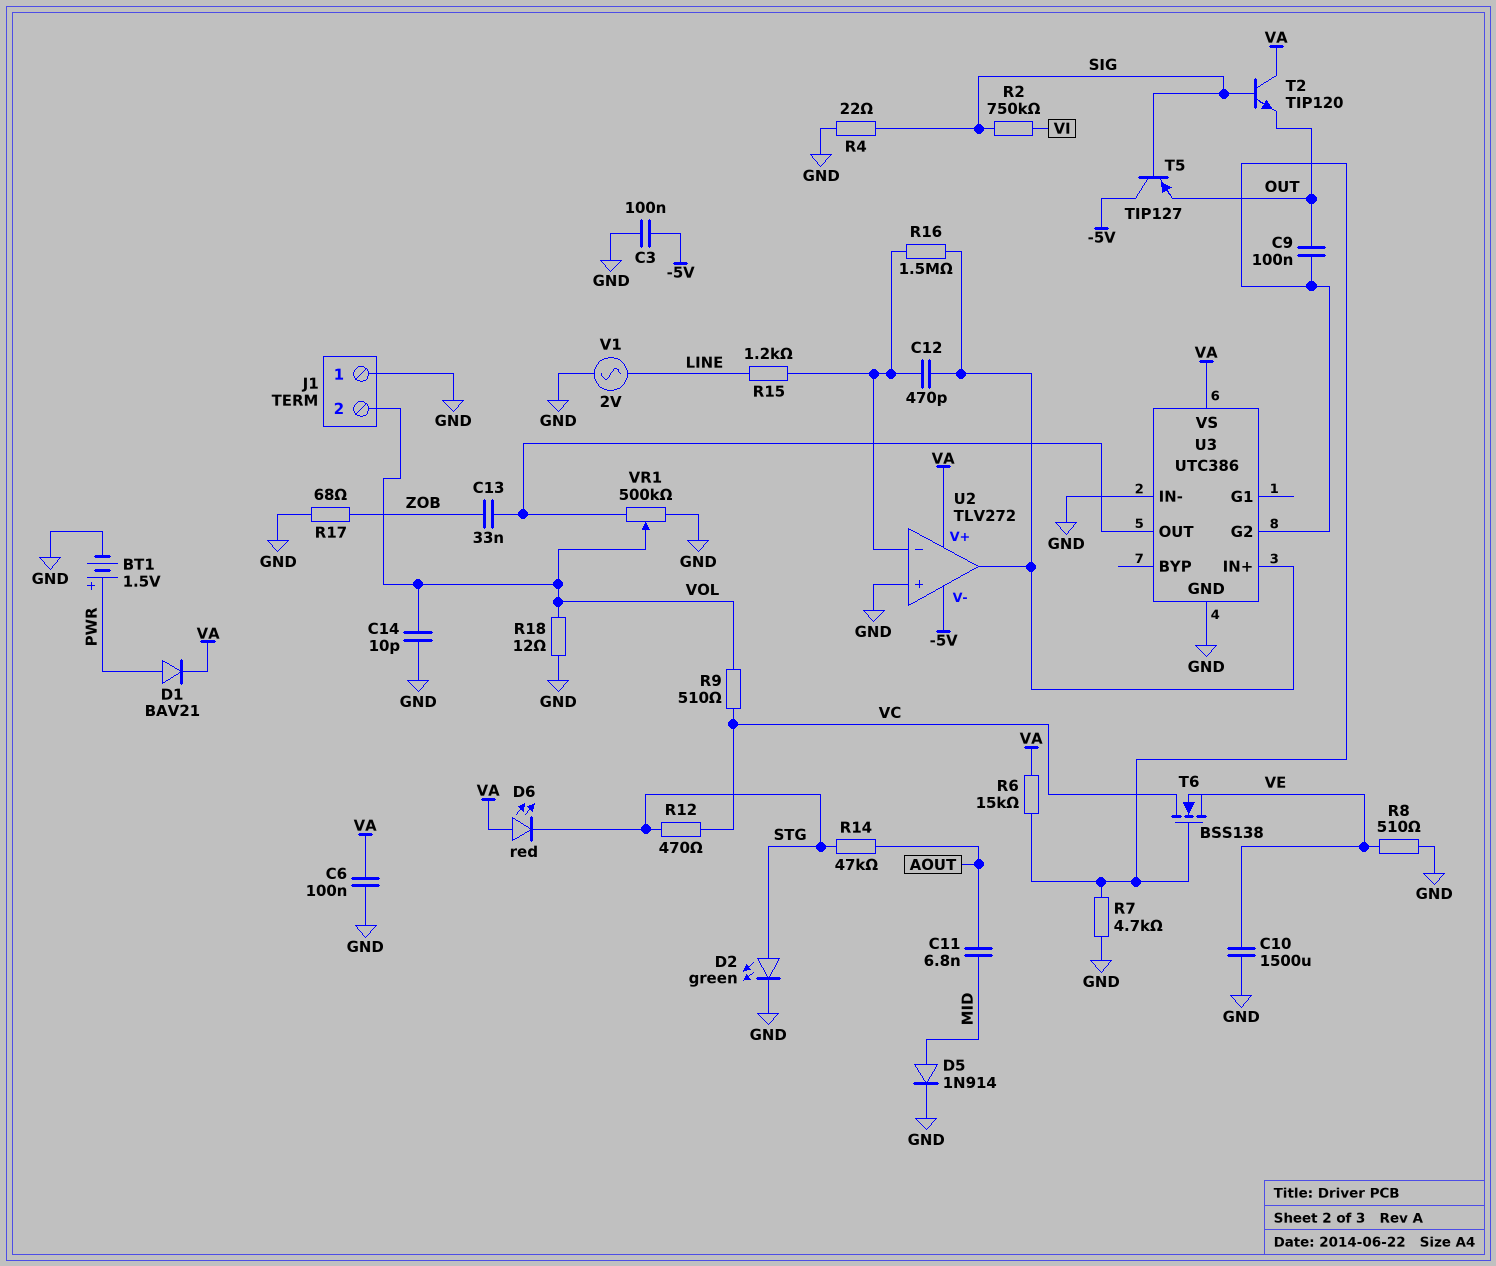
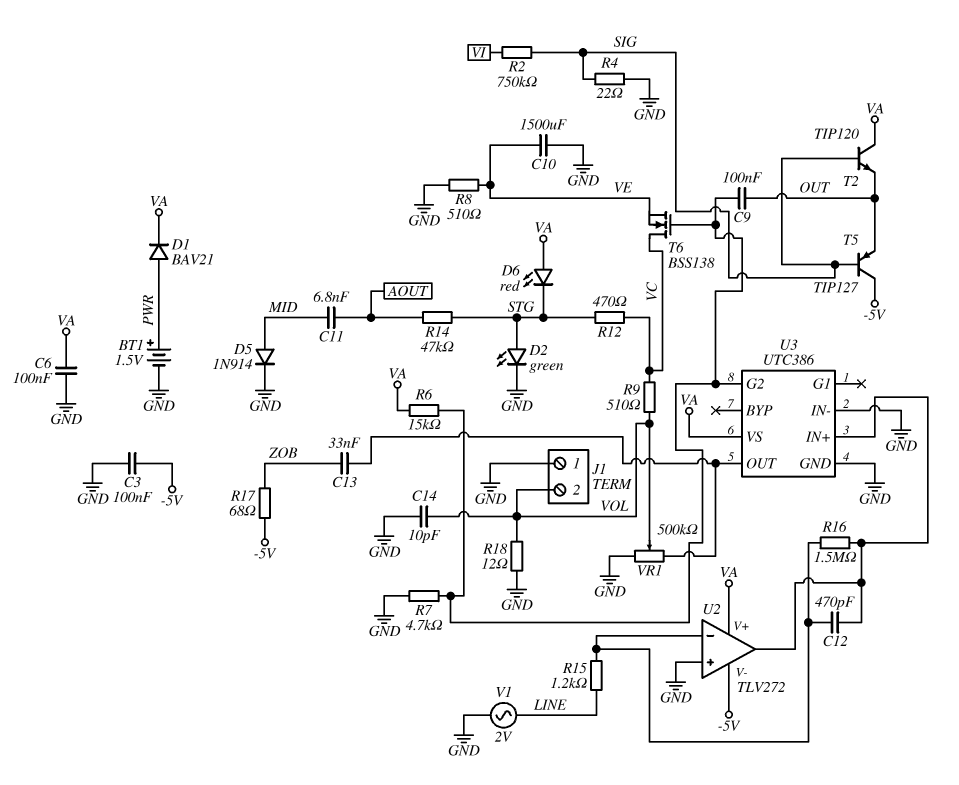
R17: 68 (GND, ZOB) -> 68 (-5V, ZOB)

